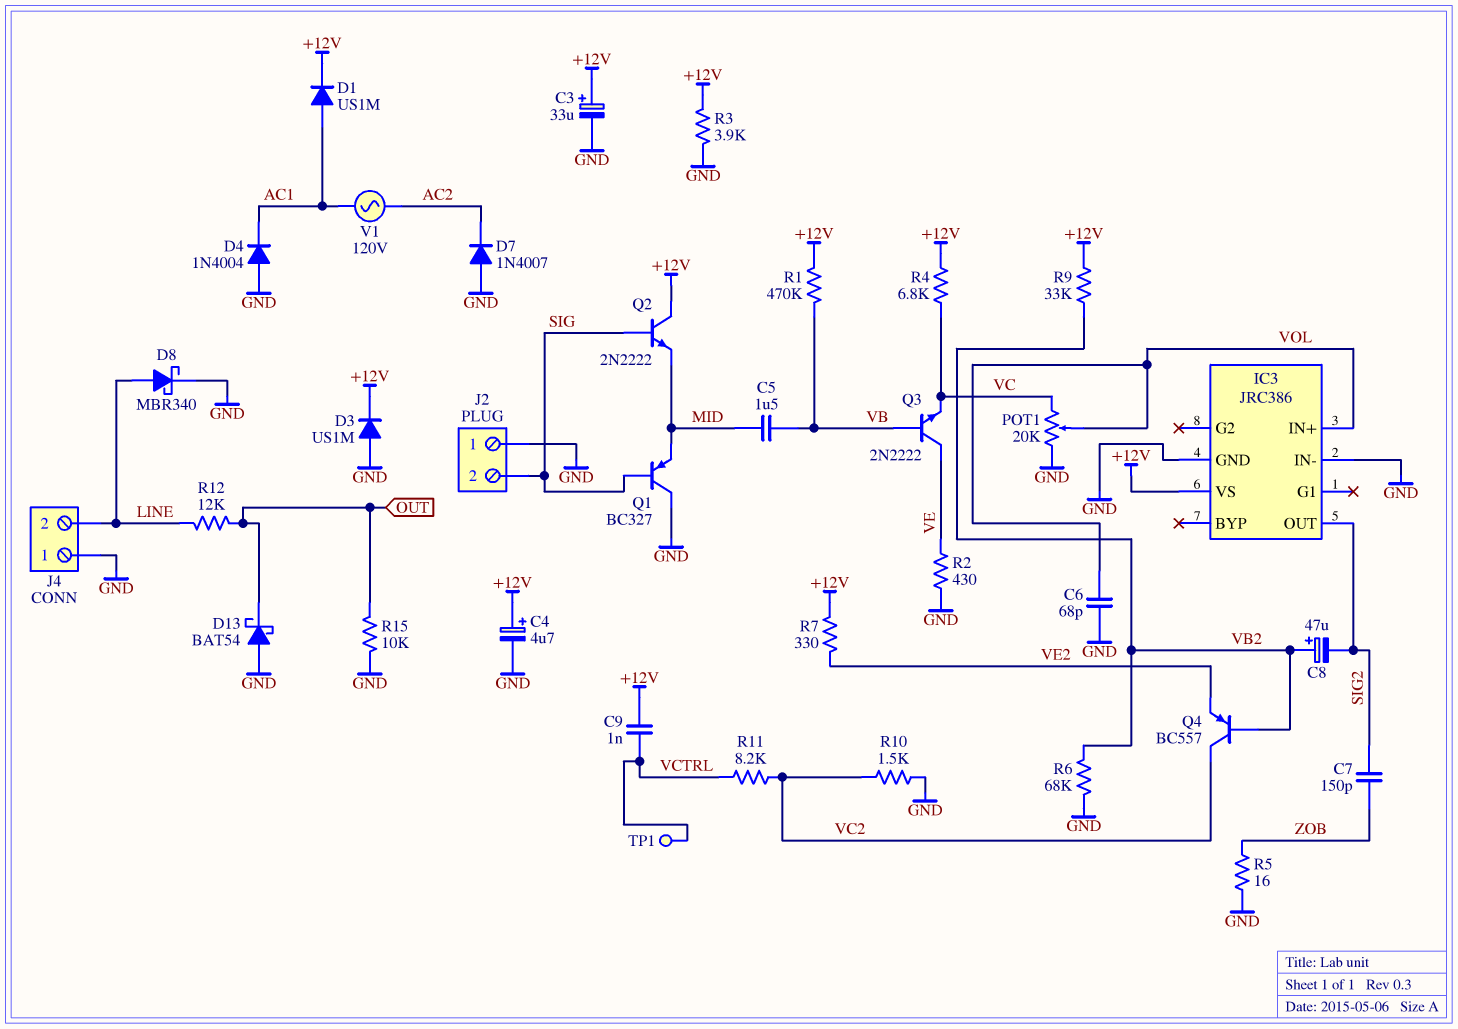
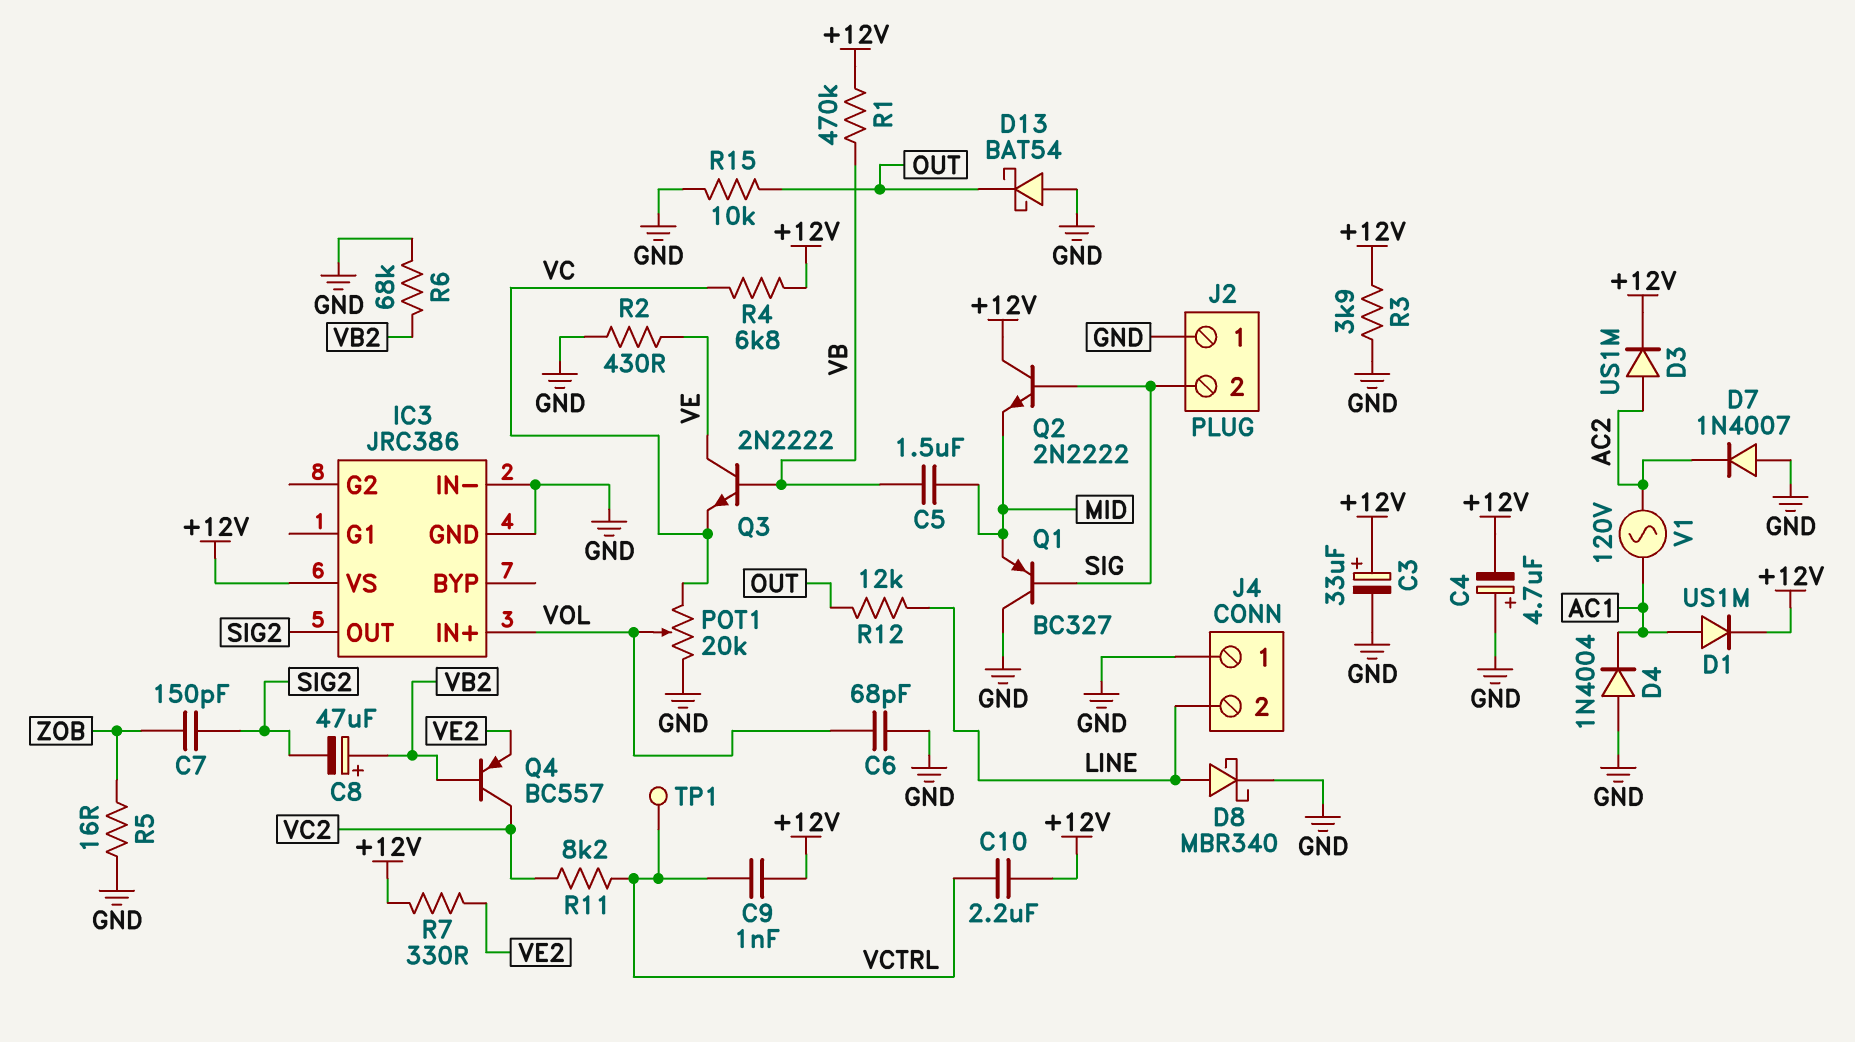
C4: 4.7uF (plus +12V, minus GND) -> 4.7uF (plus GND, minus +12V)
C10: none -> 2.2uF (+12V, VCTRL)
D3: diode US1M (A GND, K +12V) -> diode US1M (A AC2, K +12V)
R9: 33k (+12V, VB2) -> none
R10: 1.5k (GND, VC2) -> none

